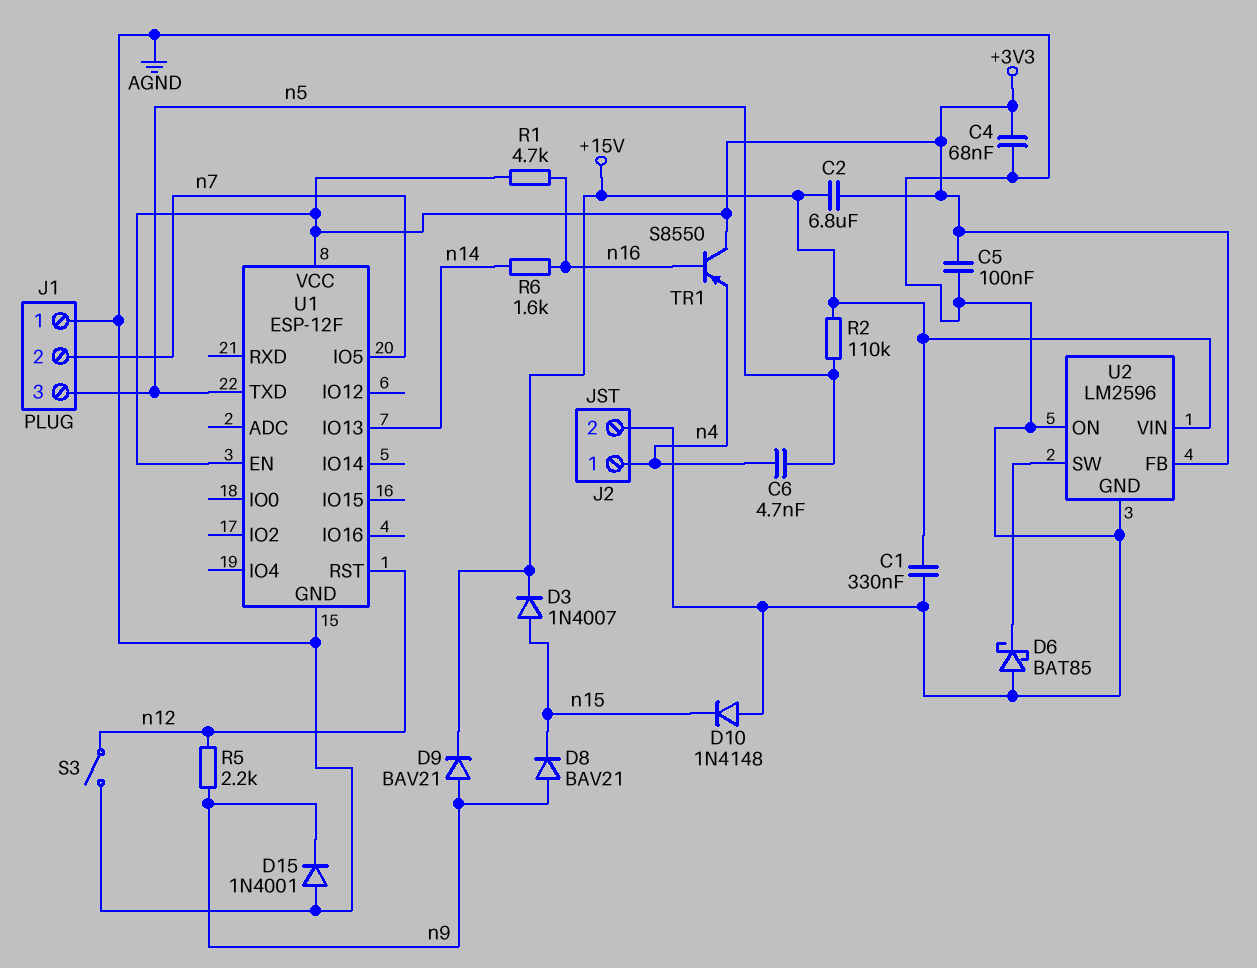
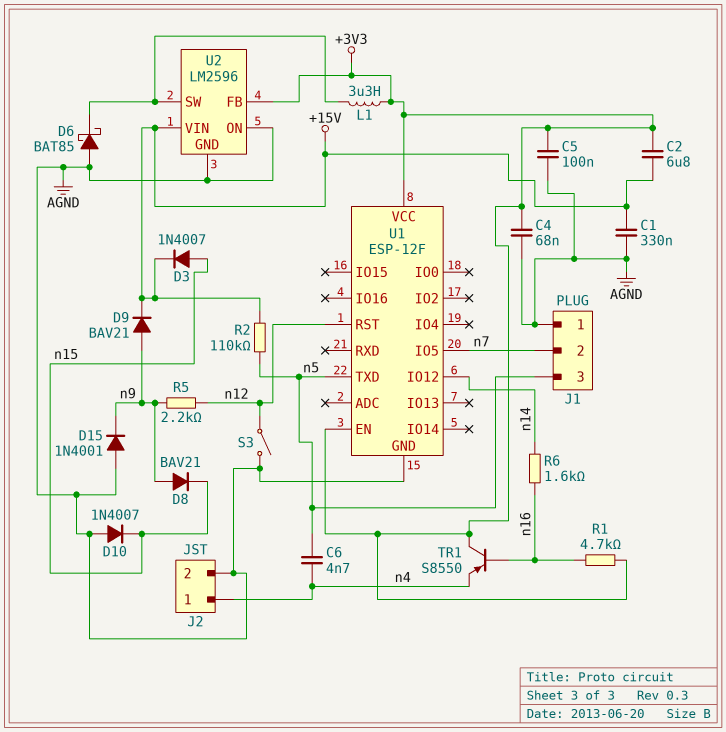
D10: diode 1N4148 (A AGND, K n15) -> diode 1N4007 (A AGND, K n15)
L1: none -> 3.3uH (+3V3, U2/SW)
U1 pin IO12: none -> n14
U1 pin IO13: n14 -> none

